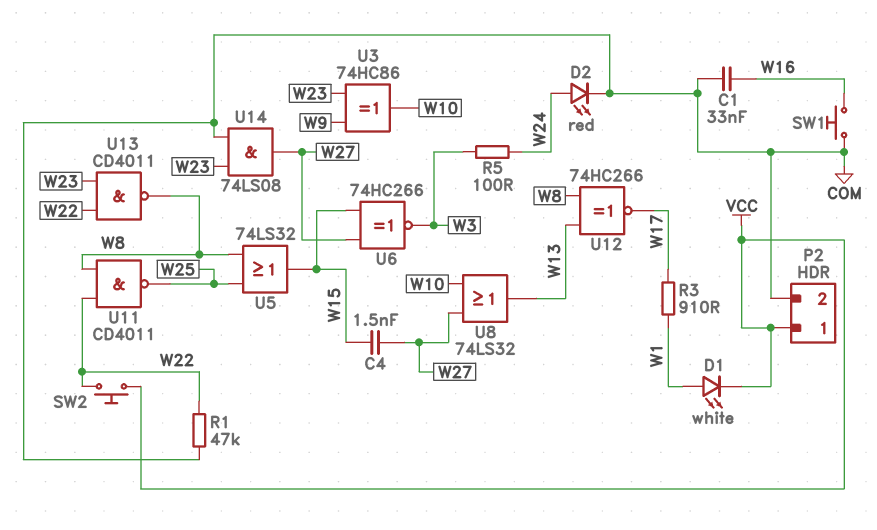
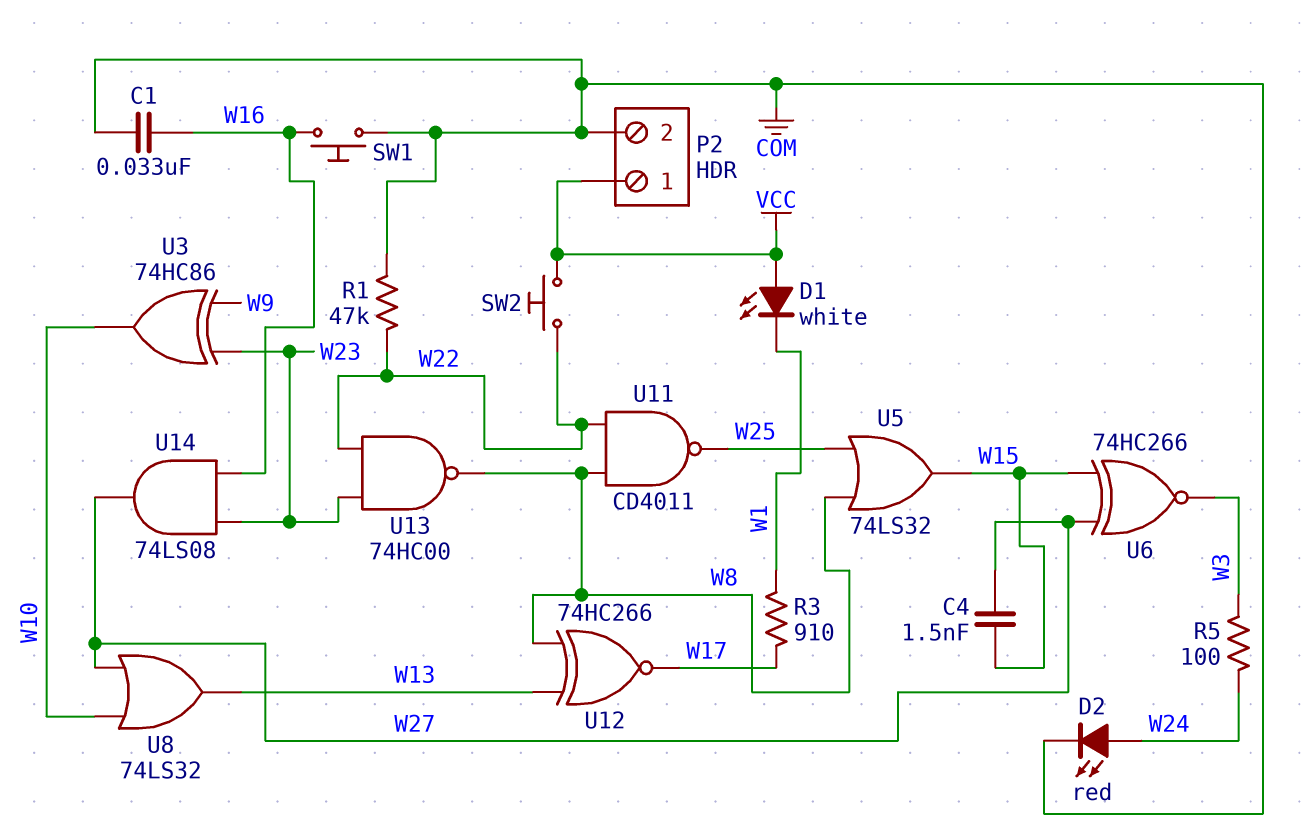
D1: LED white (A W1, K VCC) -> LED white (A VCC, K W1)
U13: NAND CD4011 (in W22, in W23, out W8) -> NAND 74HC00 (in W22, in W23, out W8)
U14: AND 74LS08 (in COM, in W23, out W27) -> AND 74LS08 (in W16, in W23, out W27)

